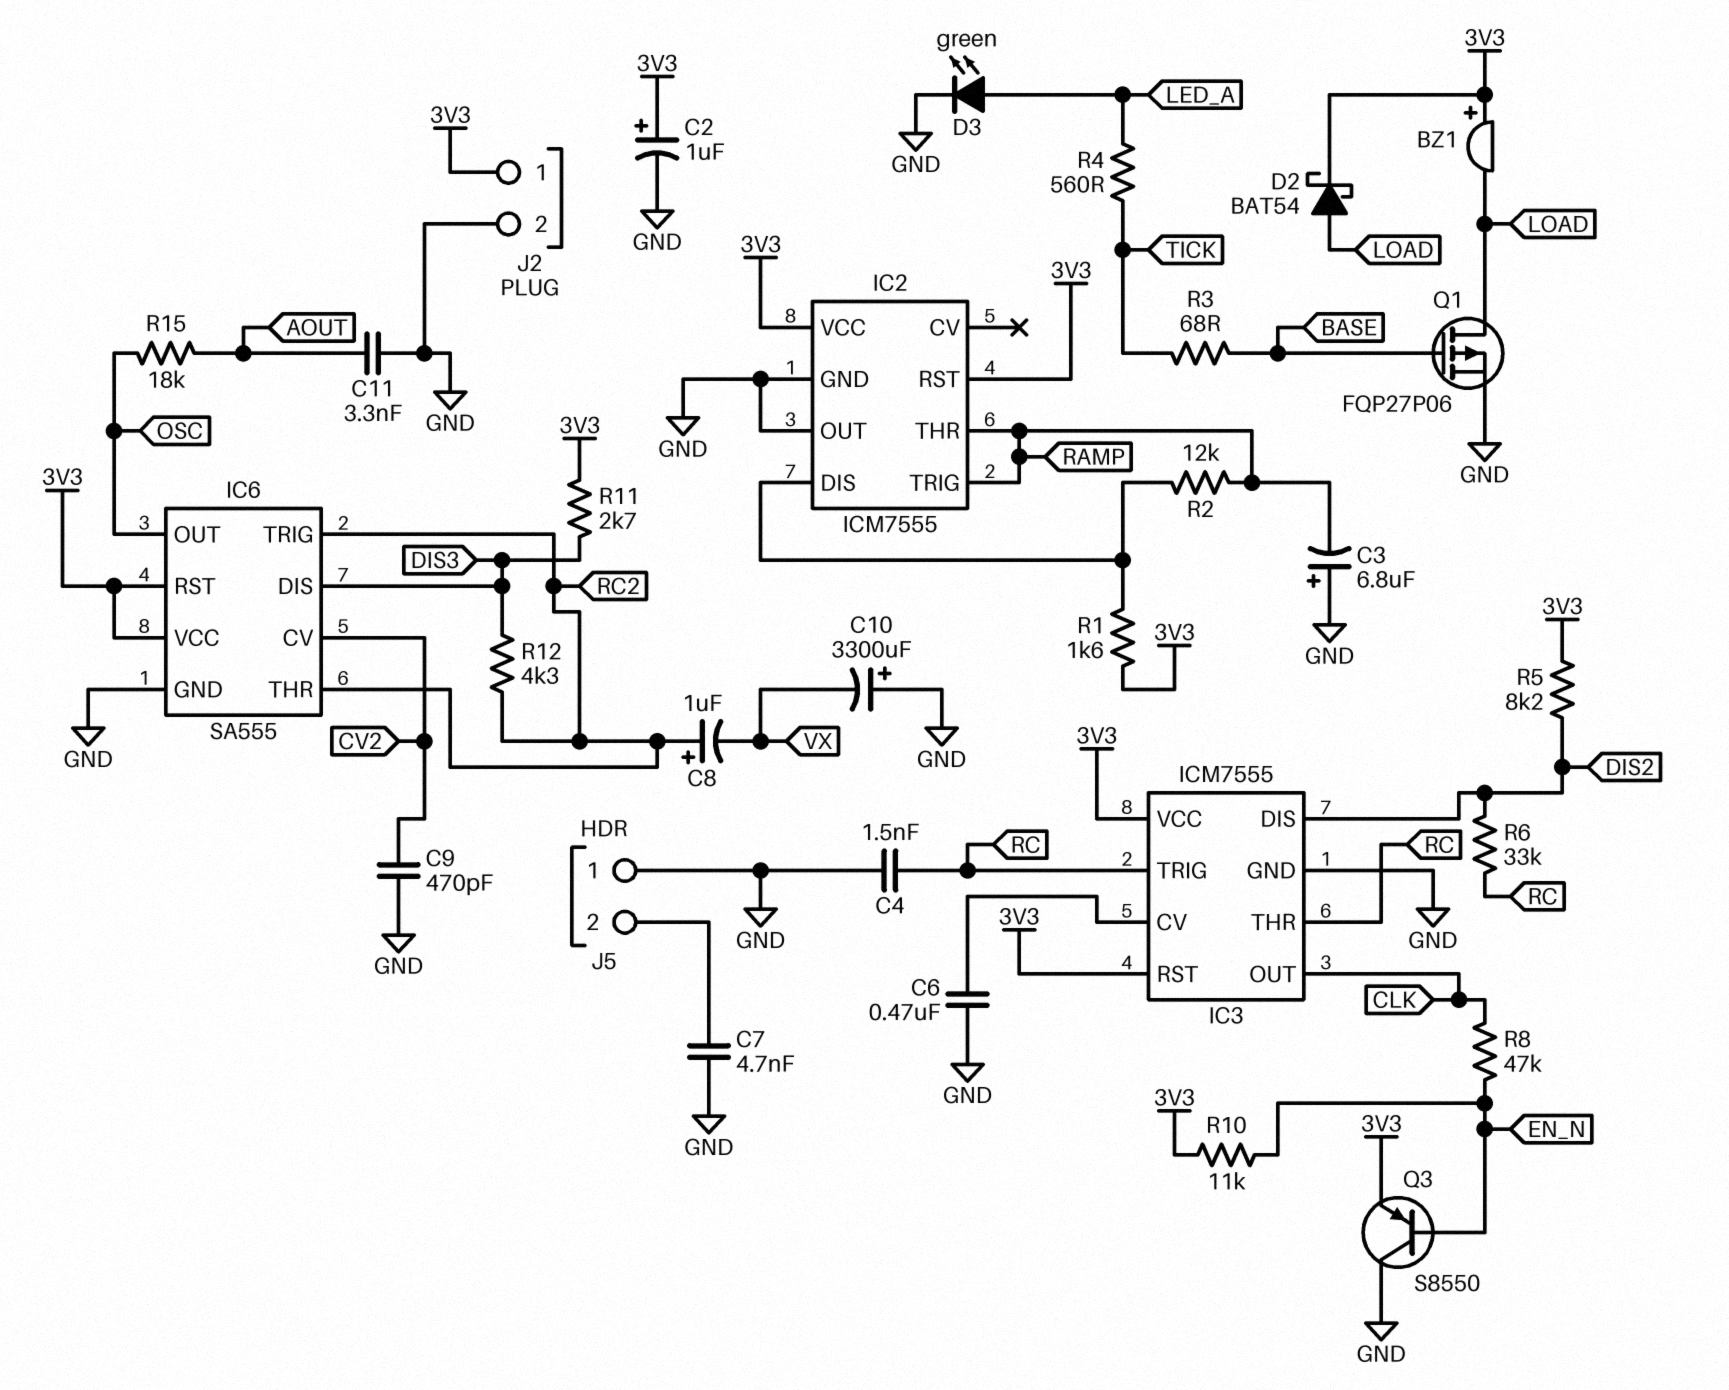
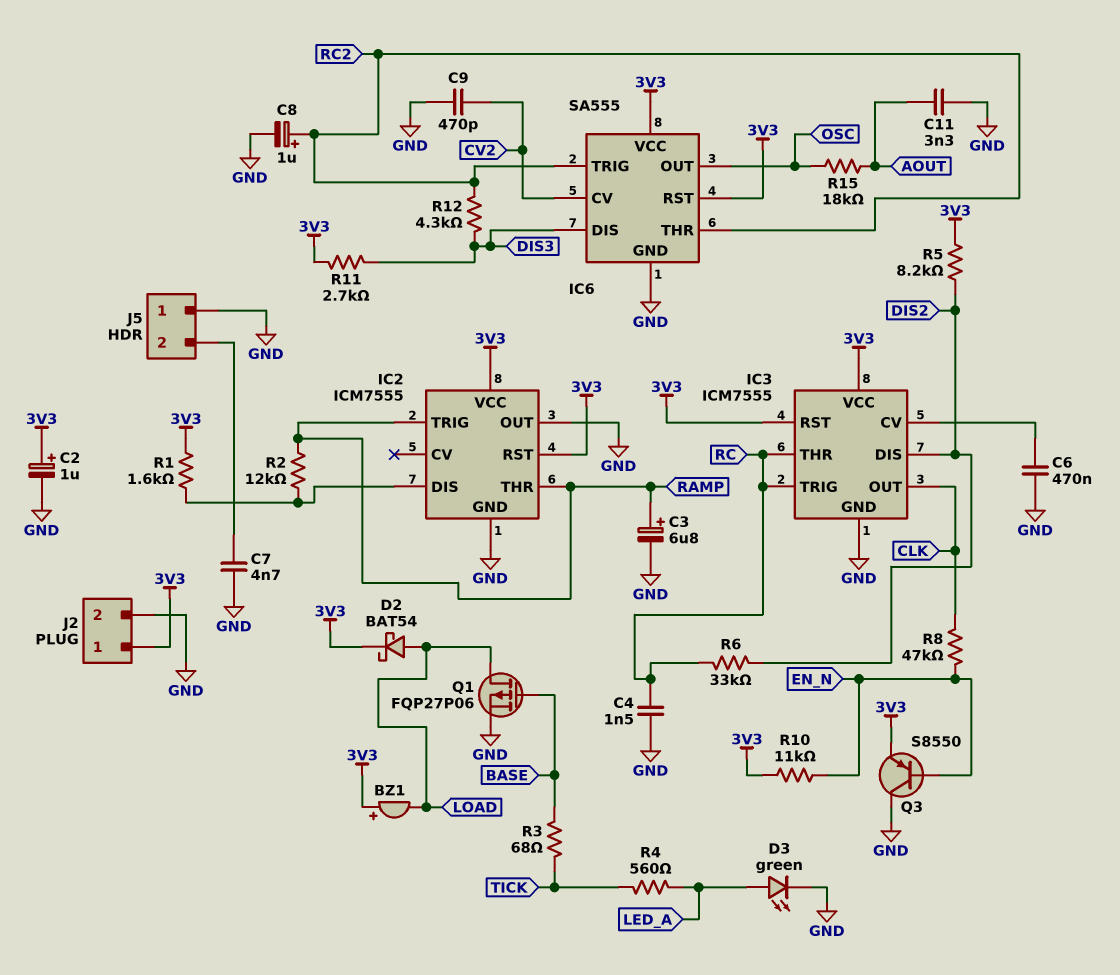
C3: 6.8uF (plus GND, minus RAMP) -> 6.8uF (plus RAMP, minus GND)
C8: 1uF (plus RC2, minus VX) -> 1uF (plus RC2, minus GND)
C10: 3300uF (plus GND, minus VX) -> none

